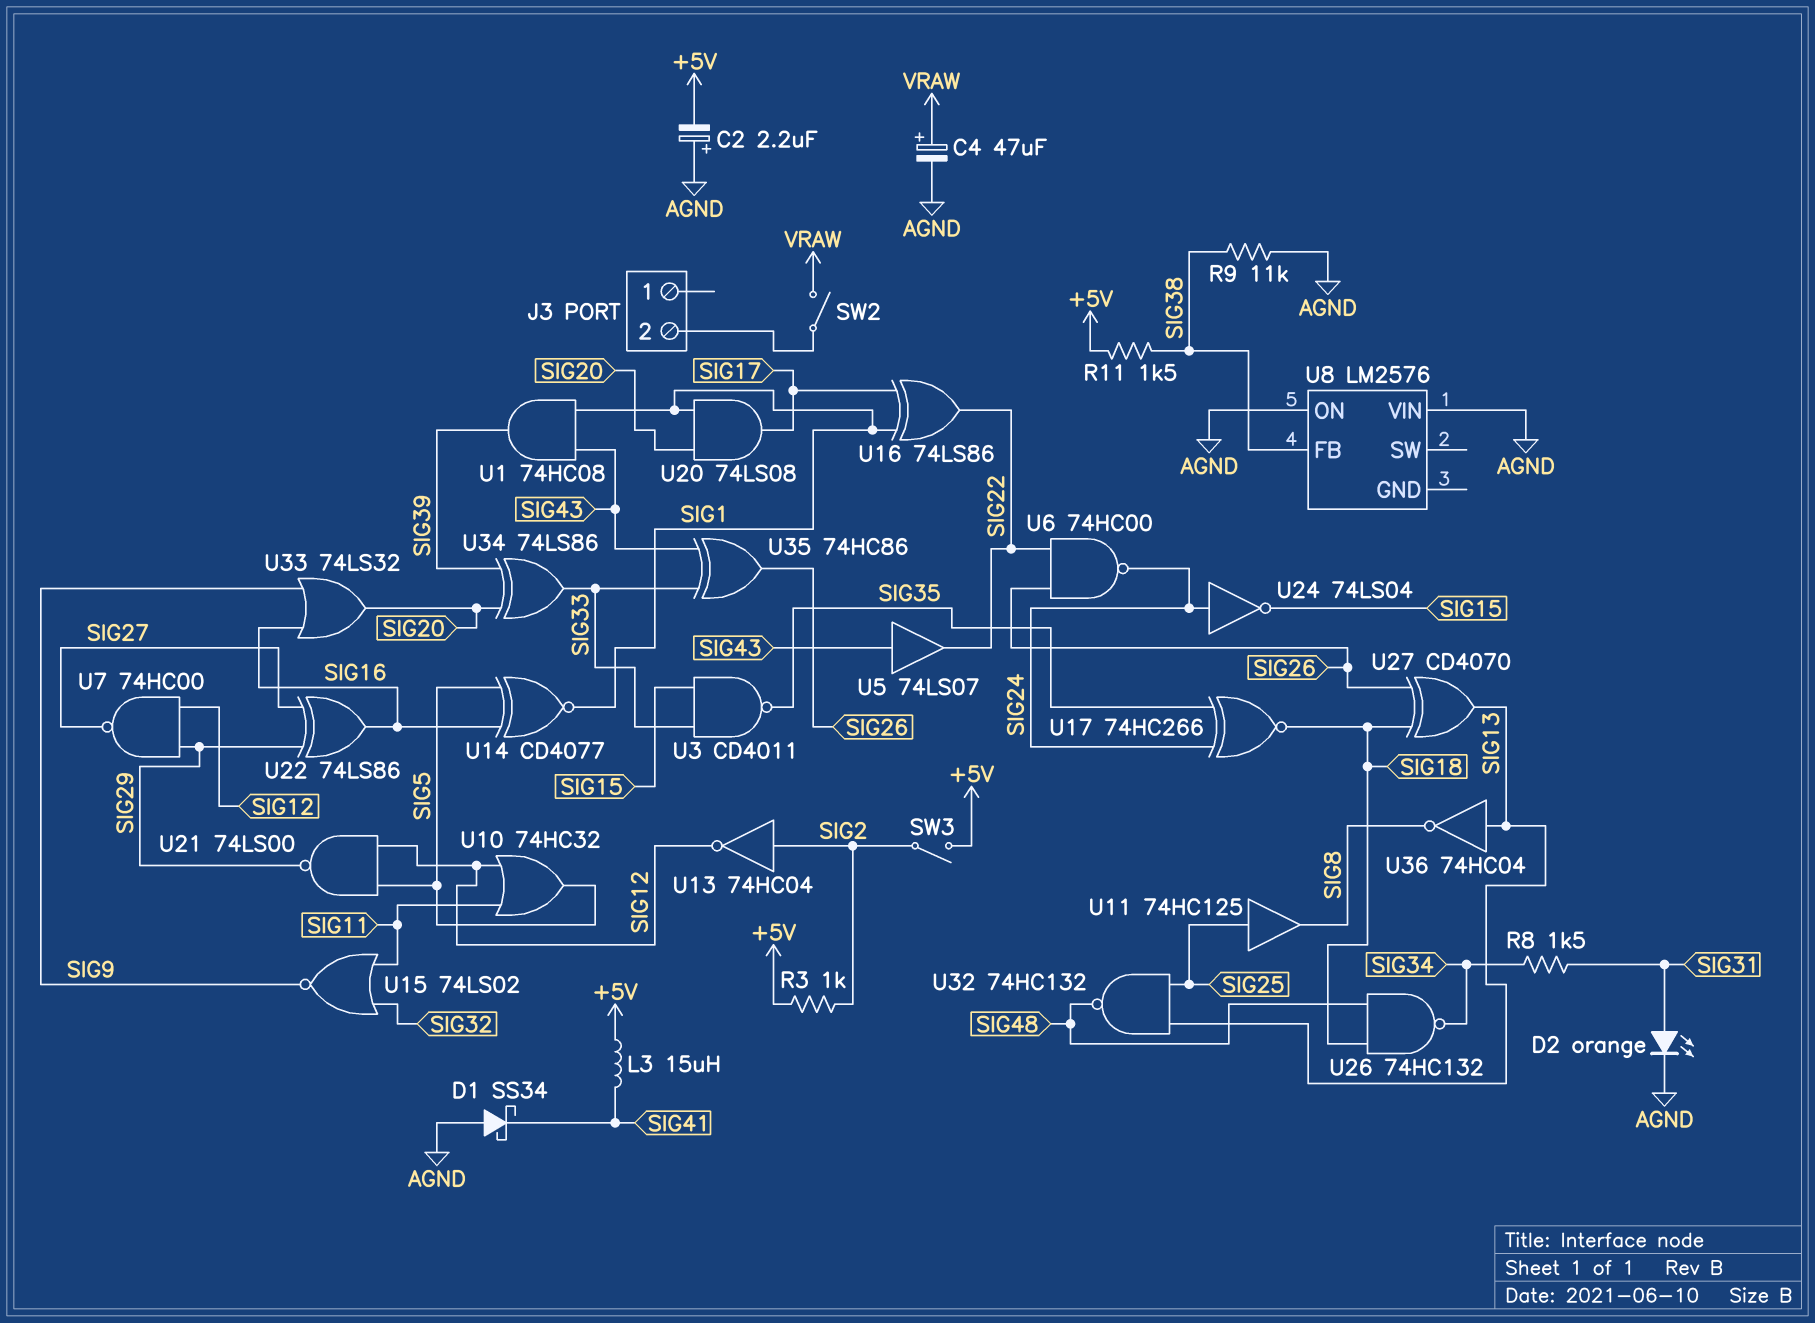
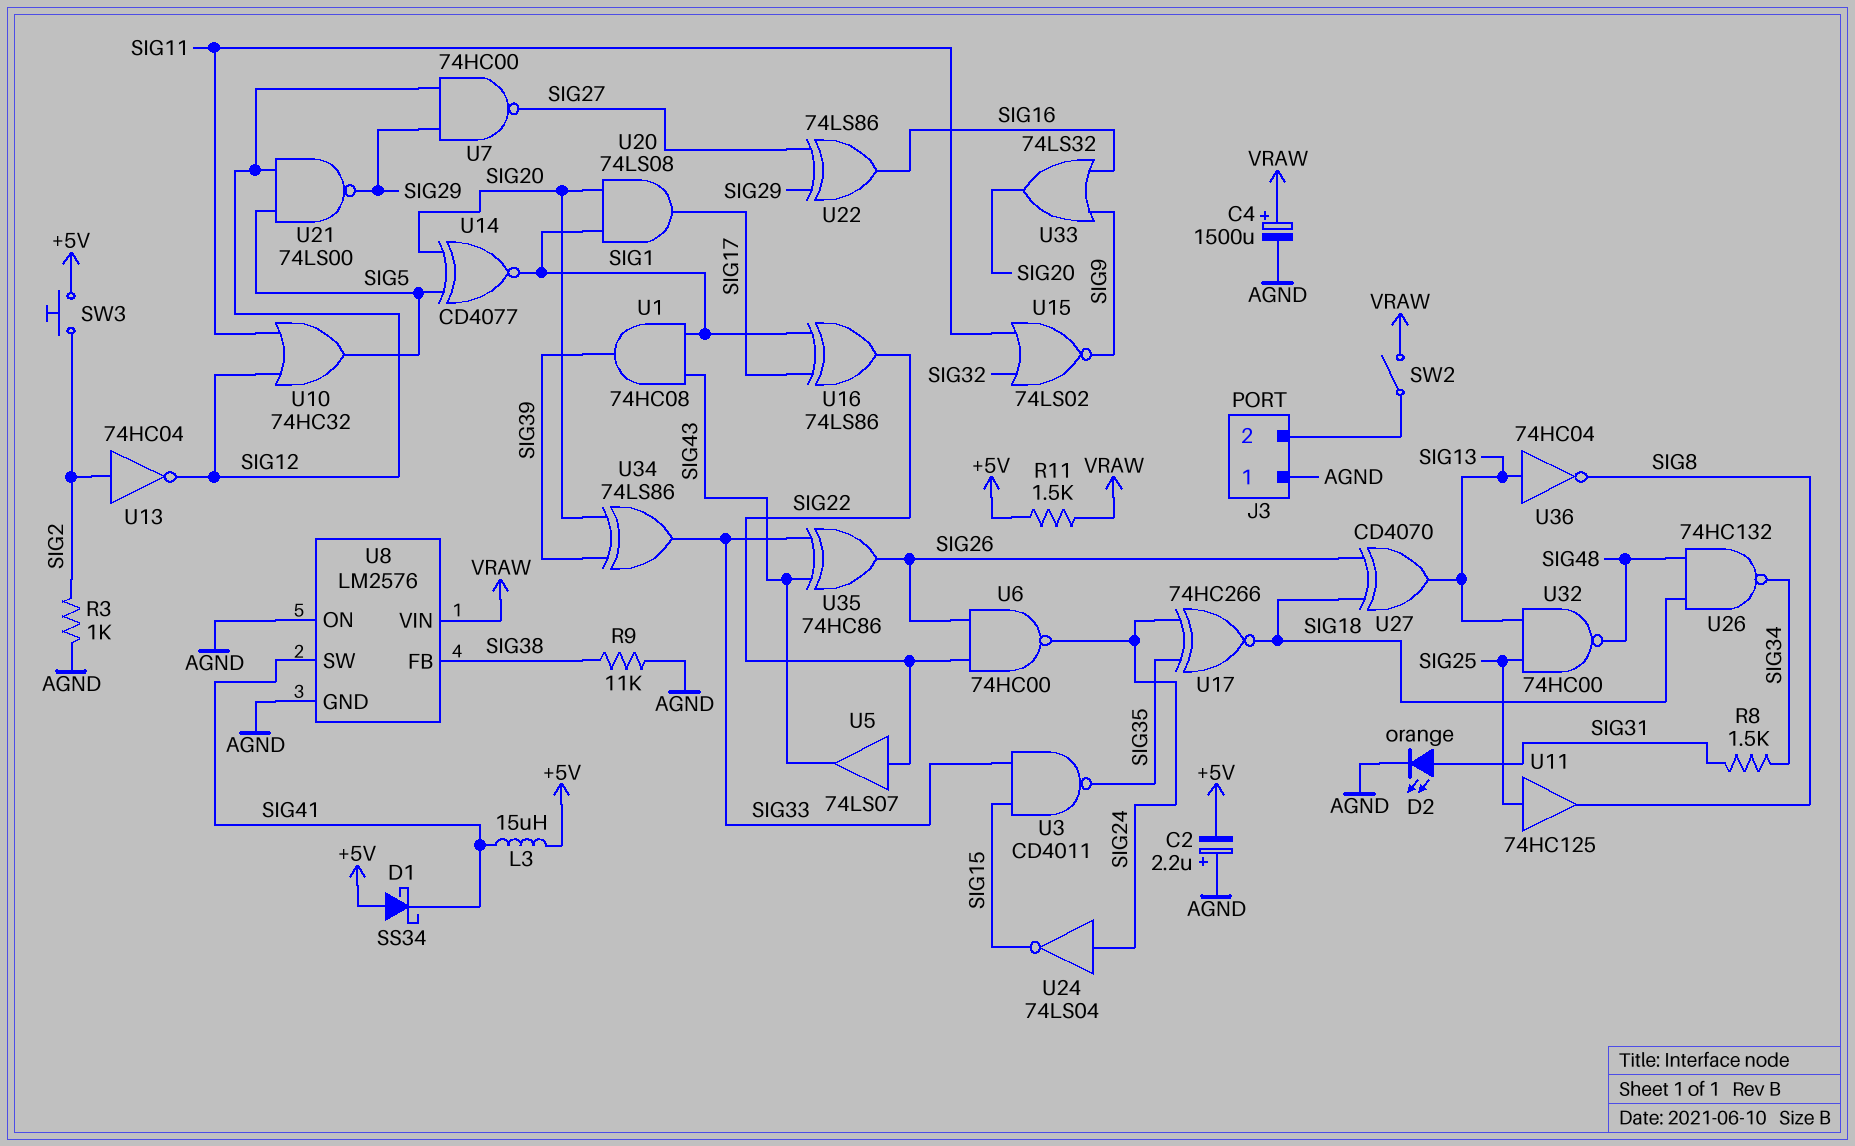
C4: 47uF (plus VRAW, minus AGND) -> 1500uF (plus VRAW, minus AGND)
D1: schottky SS34 (A AGND, K SIG41) -> schottky SS34 (A +5V, K SIG41)
J3 pin 1: none -> AGND
R3: 1k (+5V, SIG2) -> 1k (AGND, SIG2)
R11: 1.5k (+5V, SIG38) -> 1.5k (+5V, VRAW)
SW3: switch (+5V, SIG2) -> button (+5V, SIG2)
U5: buffer 74LS07 (in SIG43, out SIG22) -> buffer 74LS07 (in SIG22, out SIG43)
U8 pin GND: none -> AGND
U8 pin SW: none -> SIG41
U8 pin VIN: AGND -> VRAW
U14: XNOR CD4077 (in SIG5, in SIG16, out SIG1) -> XNOR CD4077 (in SIG5, in SIG20, out SIG1)
U32: NAND 74HC132 (in SIG13, in SIG25, out SIG48) -> NAND 74HC00 (in SIG13, in SIG25, out SIG48)

